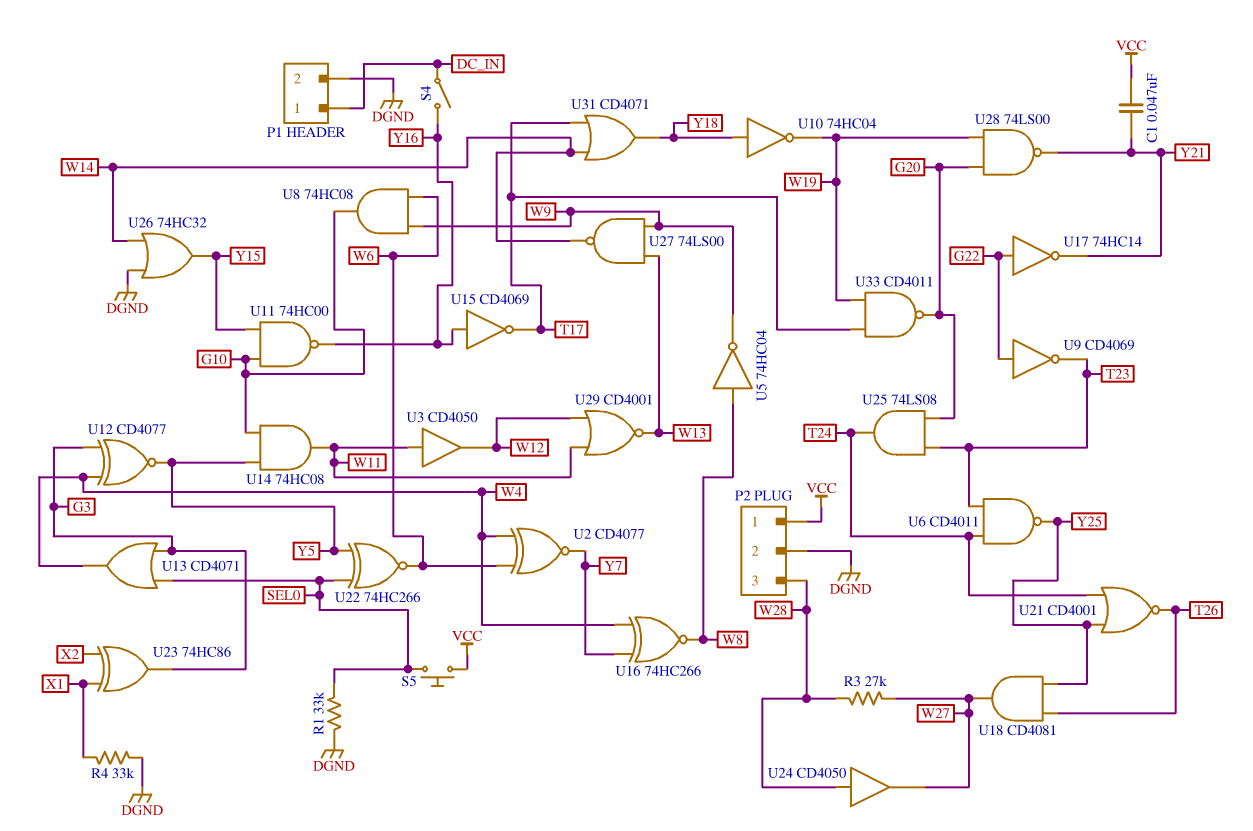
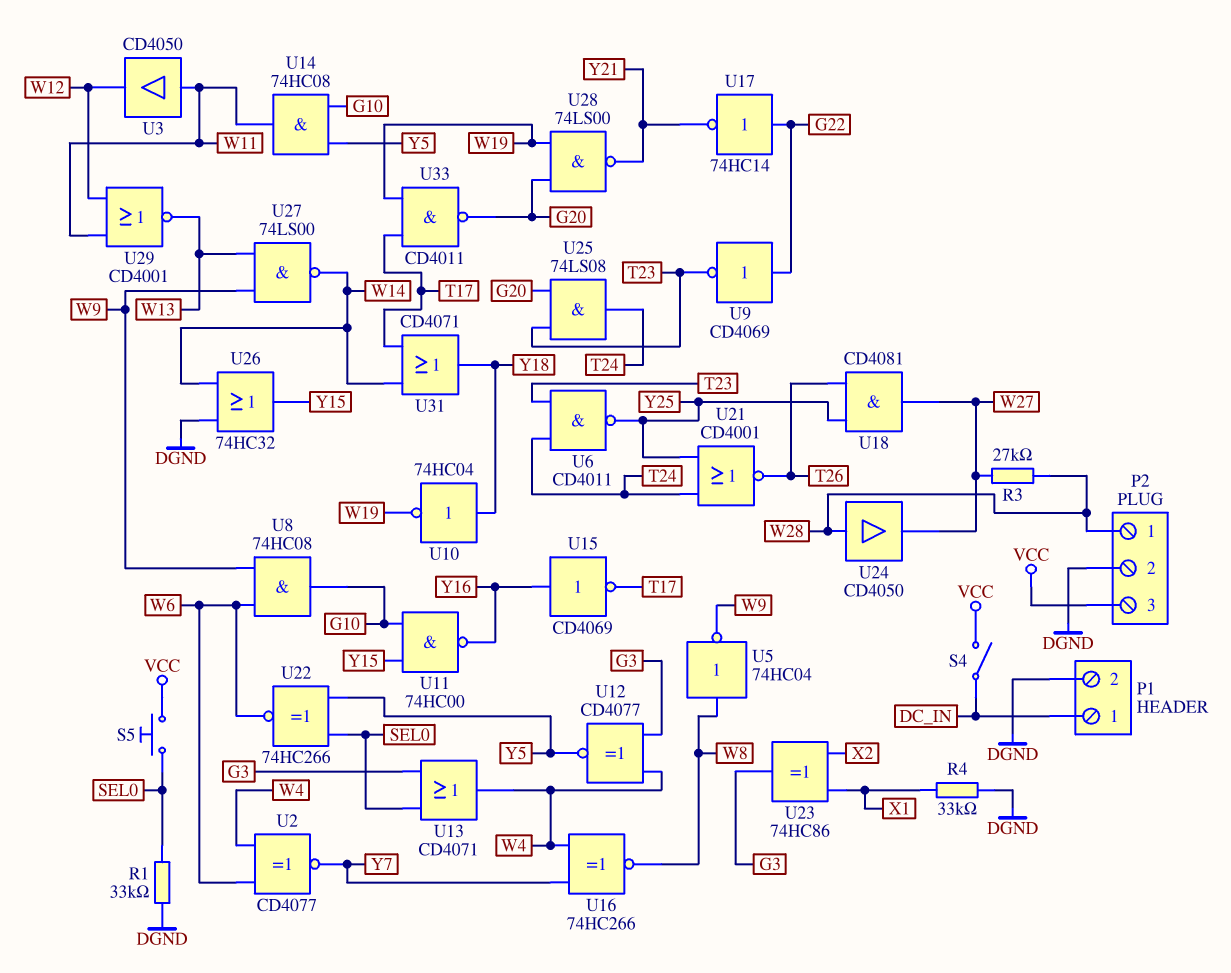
C1: 47nF (VCC, Y21) -> none
P2 pin 1: VCC -> W28
P2 pin 3: W28 -> VCC
S4: switch (DC_IN, Y16) -> switch (DC_IN, VCC)

